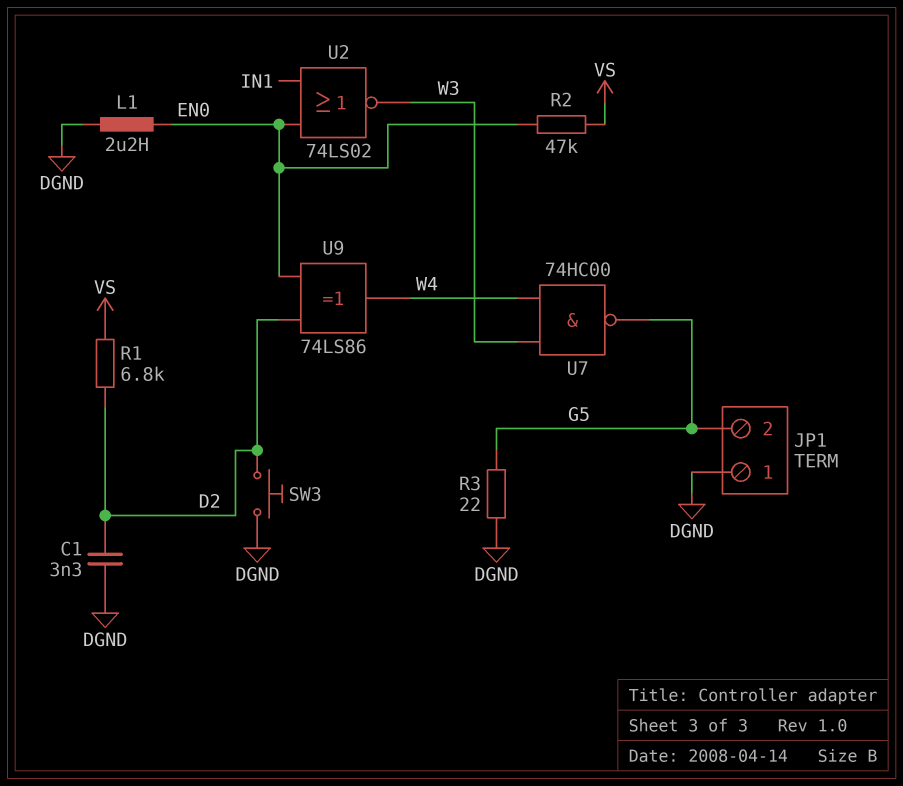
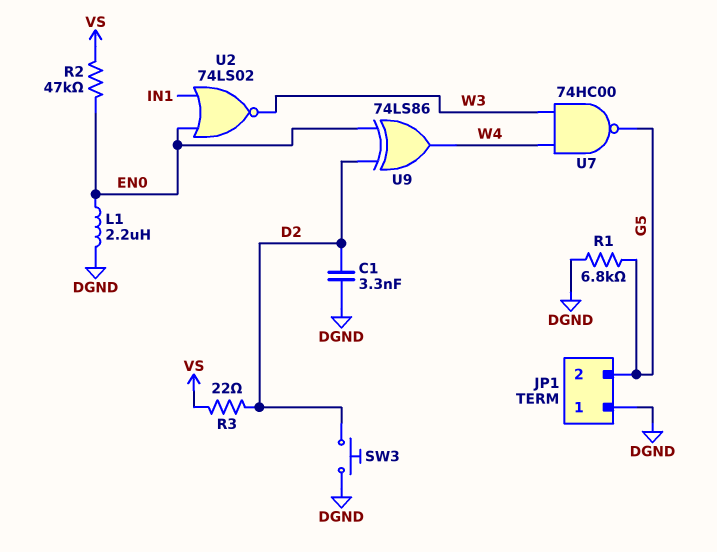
R1: 6.8k (D2, VS) -> 6.8k (DGND, G5)
R3: 22 (DGND, G5) -> 22 (D2, VS)

